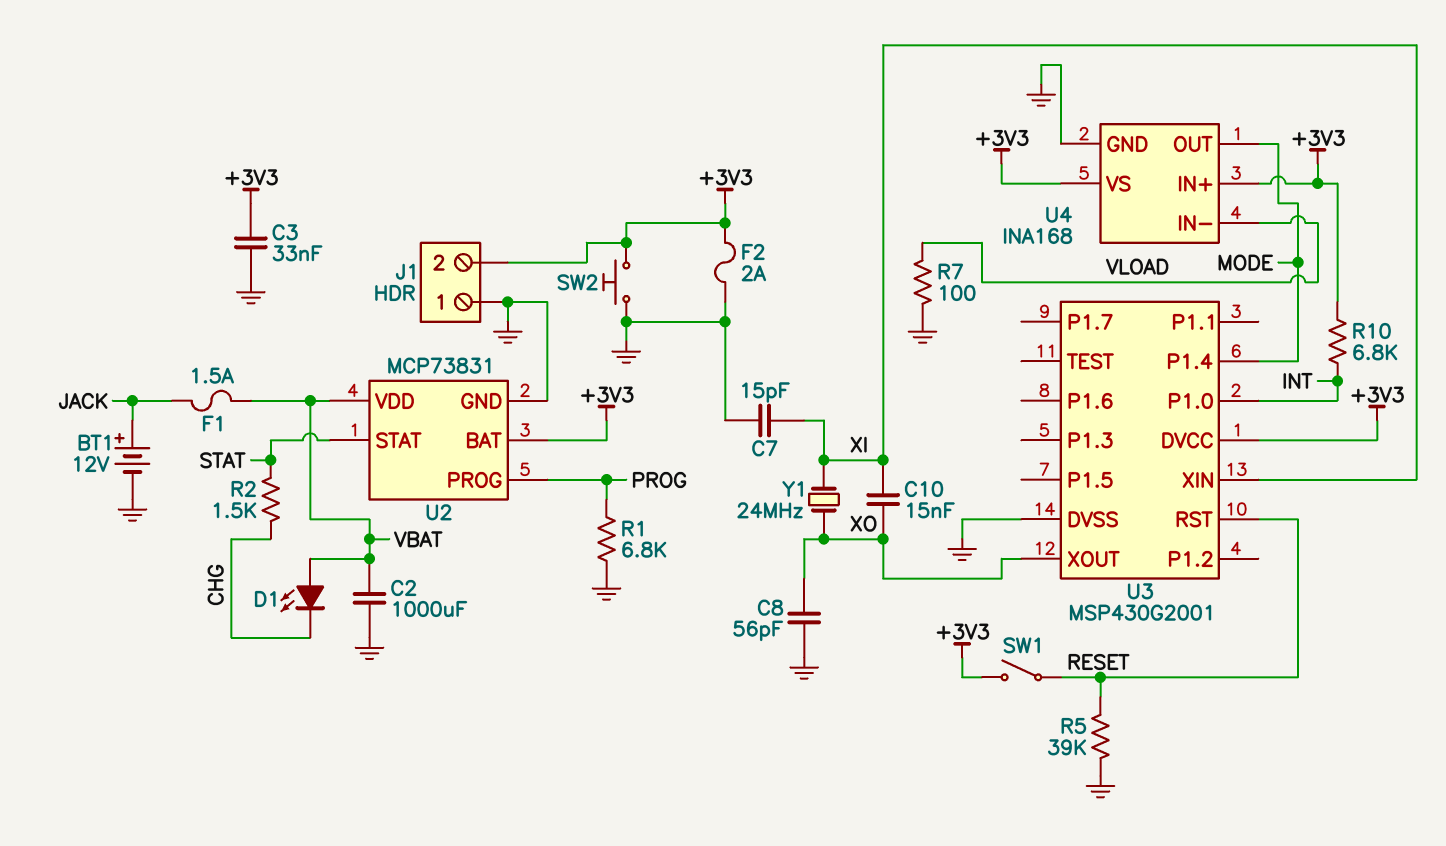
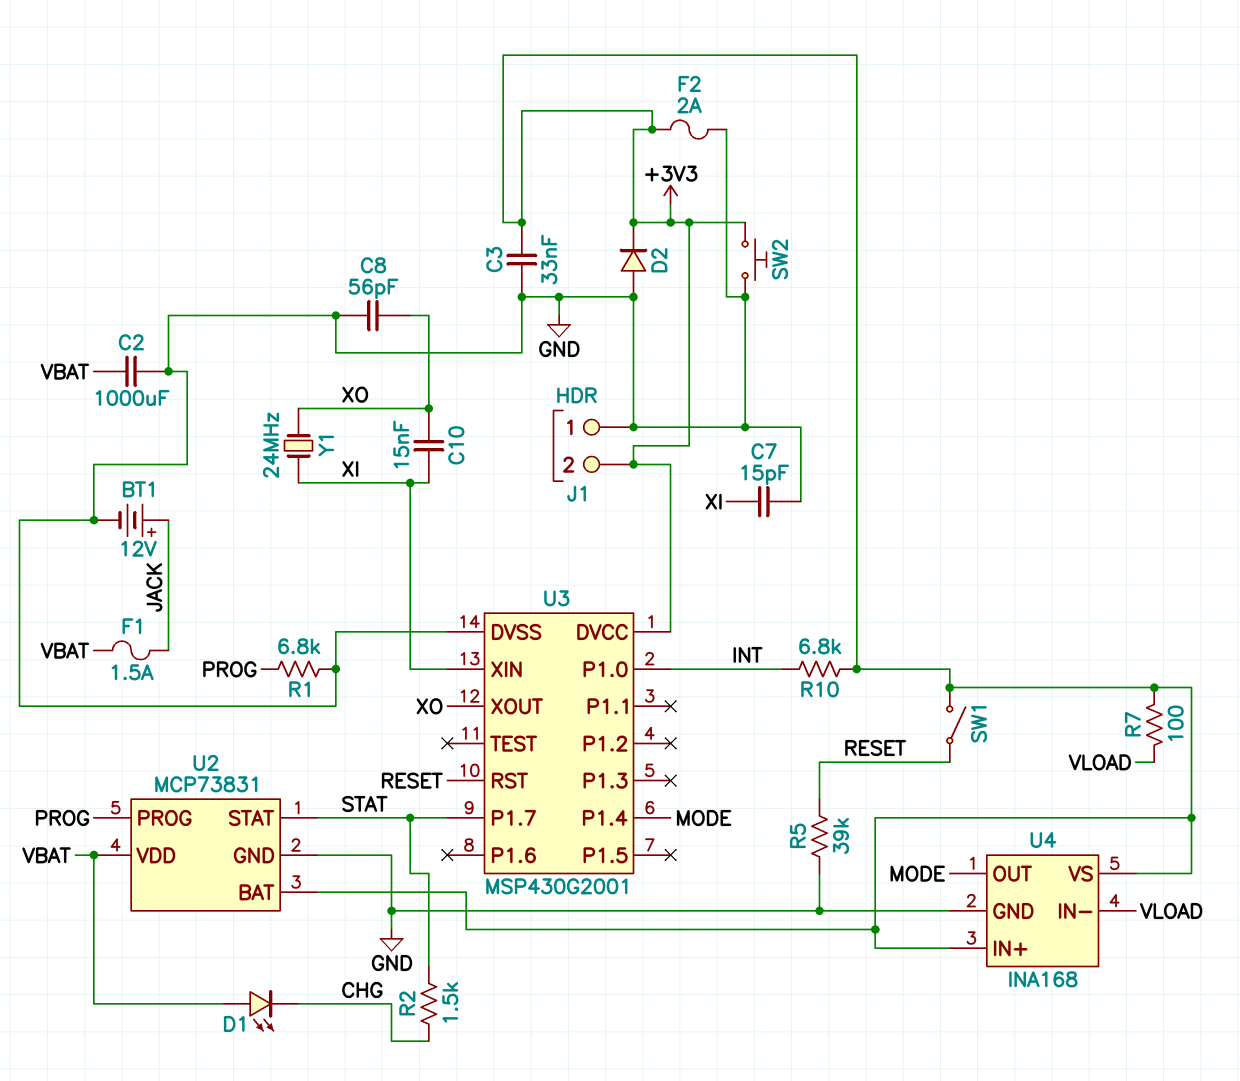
D2: none -> diode (A GND, K +3V3)
R7: 100 (GND, VLOAD) -> 100 (+3V3, VLOAD)
U3 pin P1.7: none -> STAT

